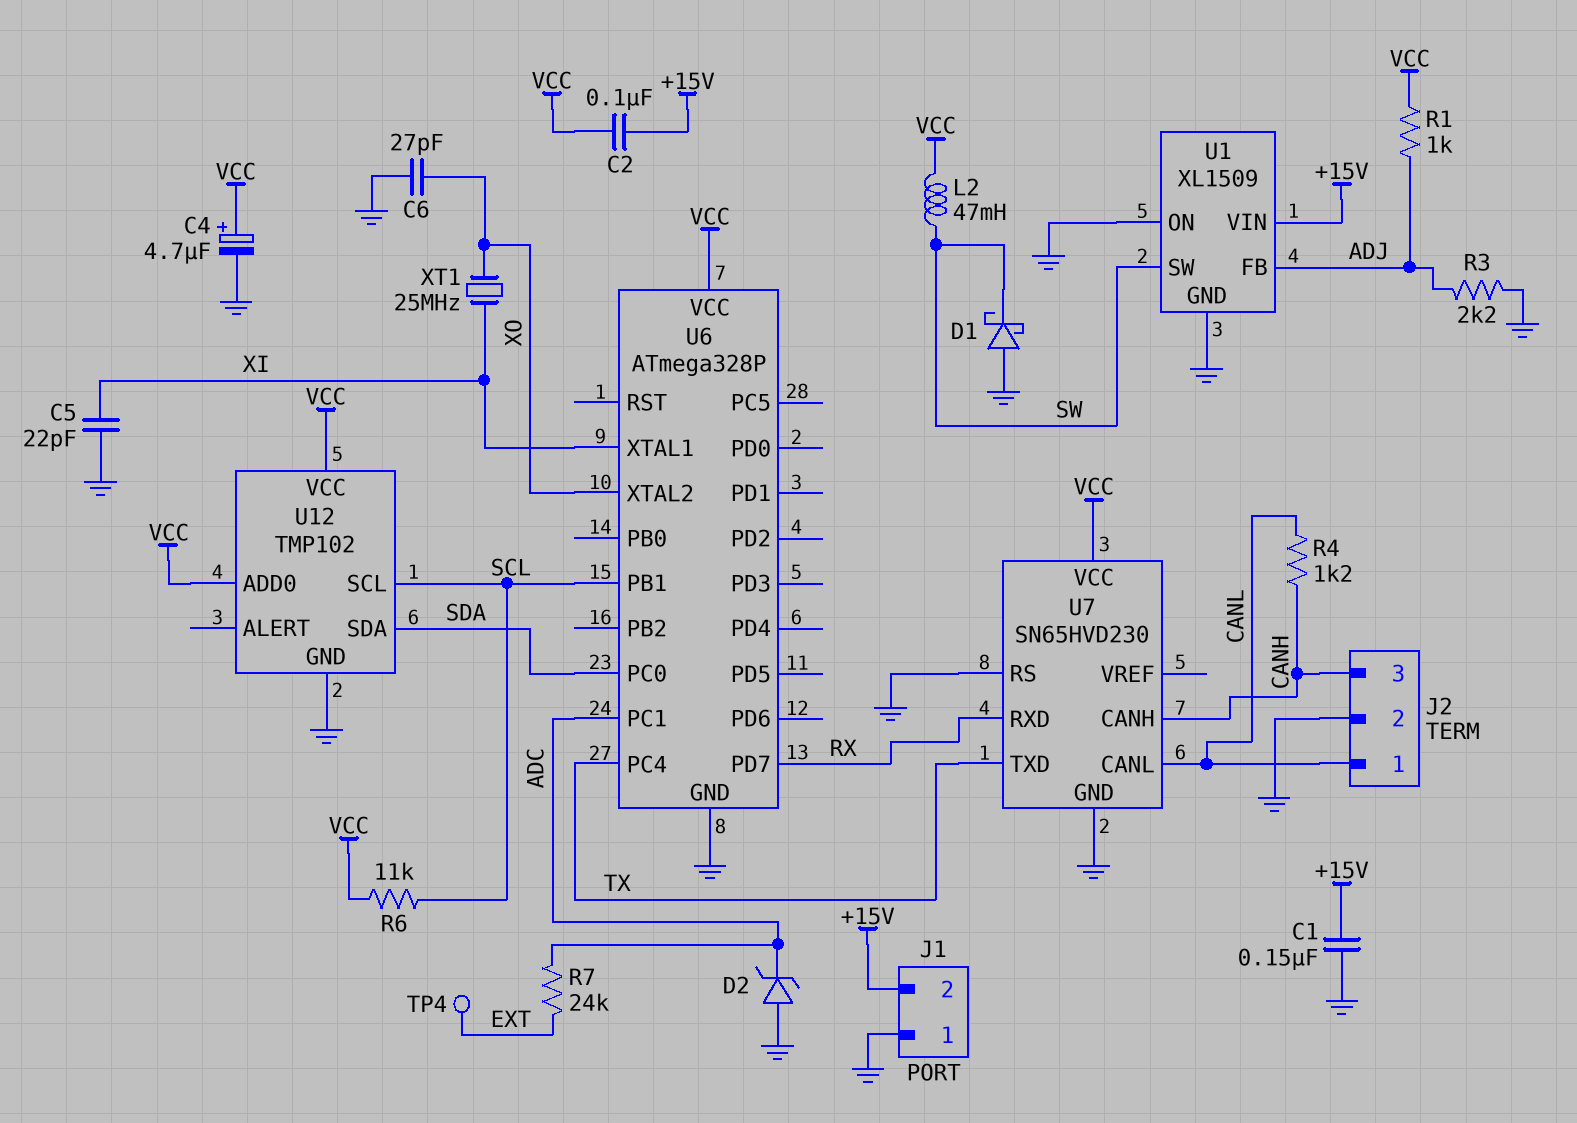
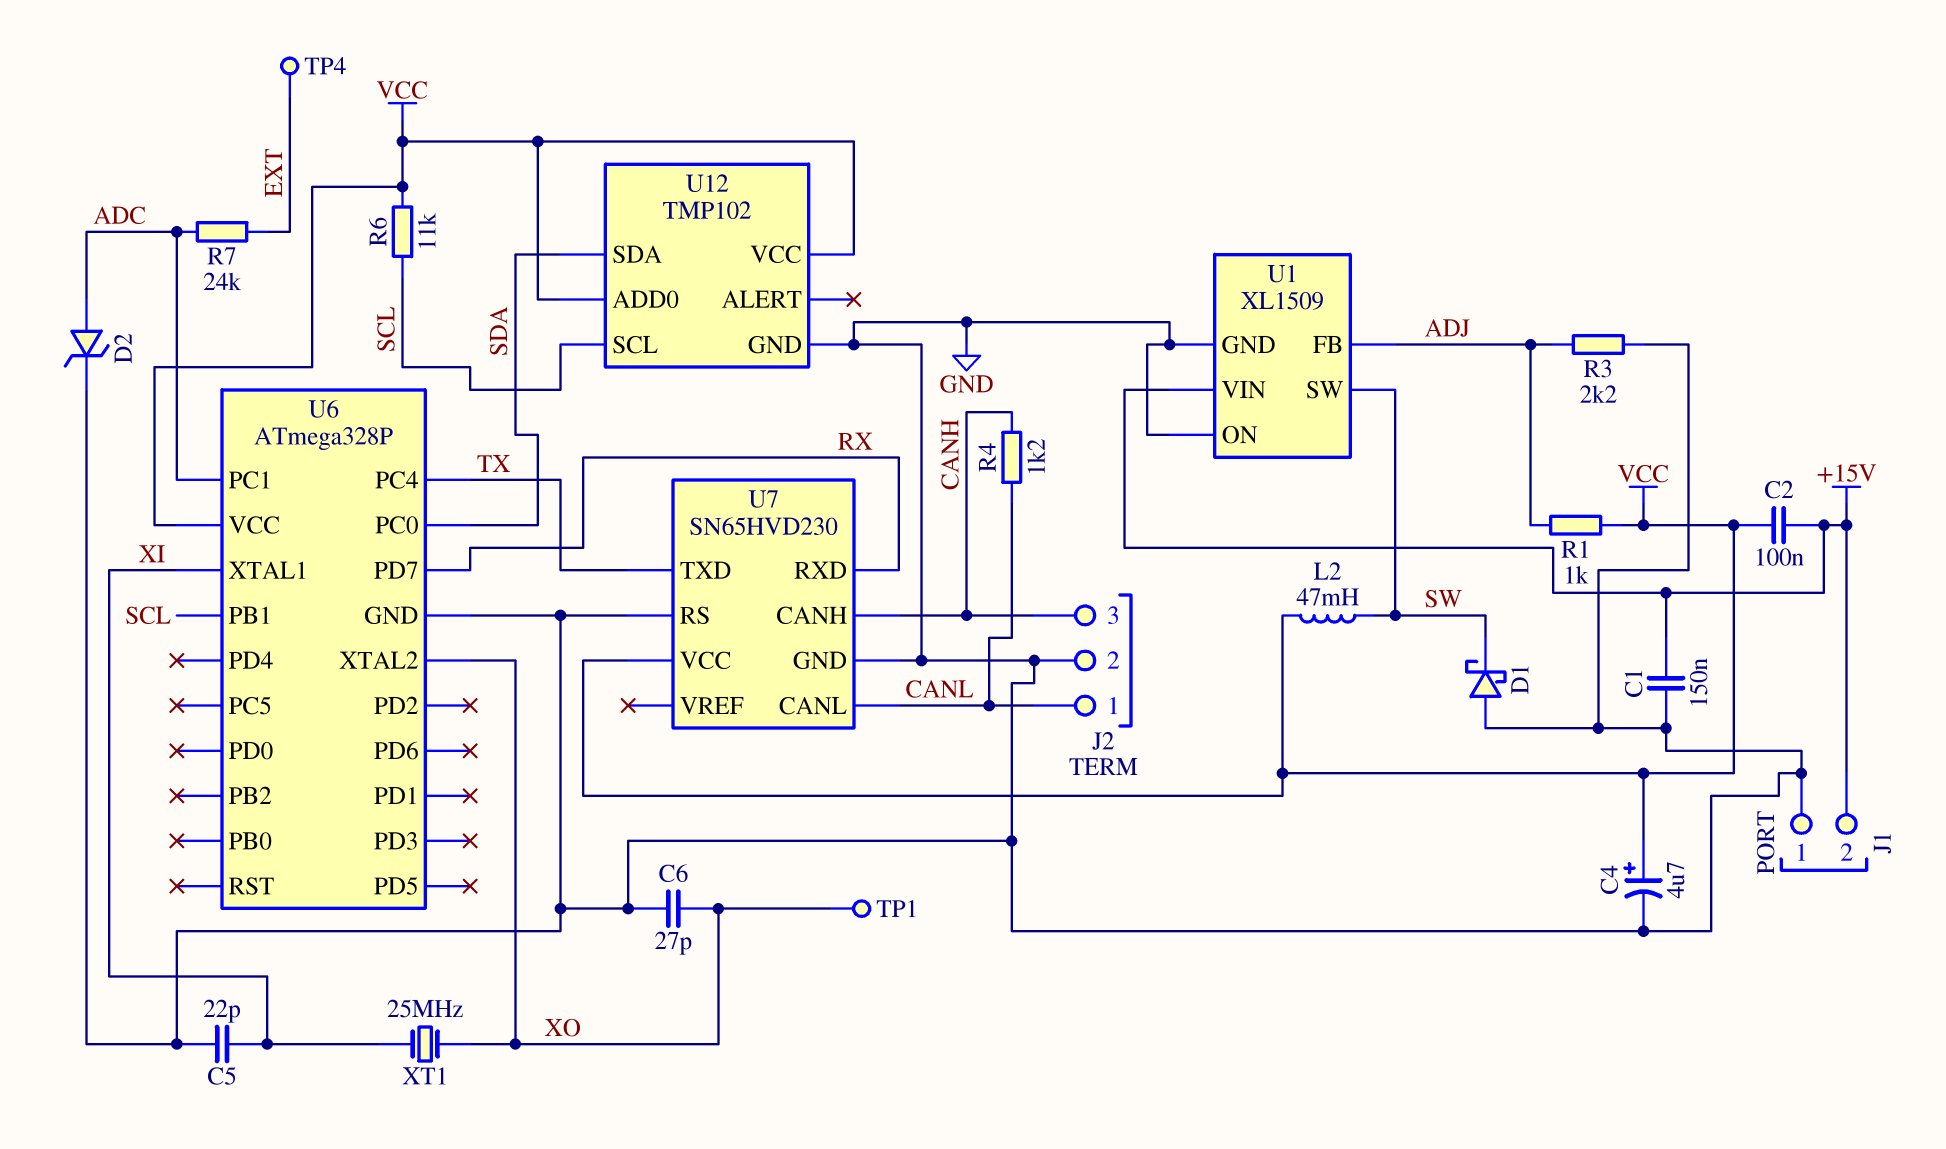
D2: zener (A GND, K ADC) -> zener (A ADC, K GND)
TP1: none -> test point (XO)

